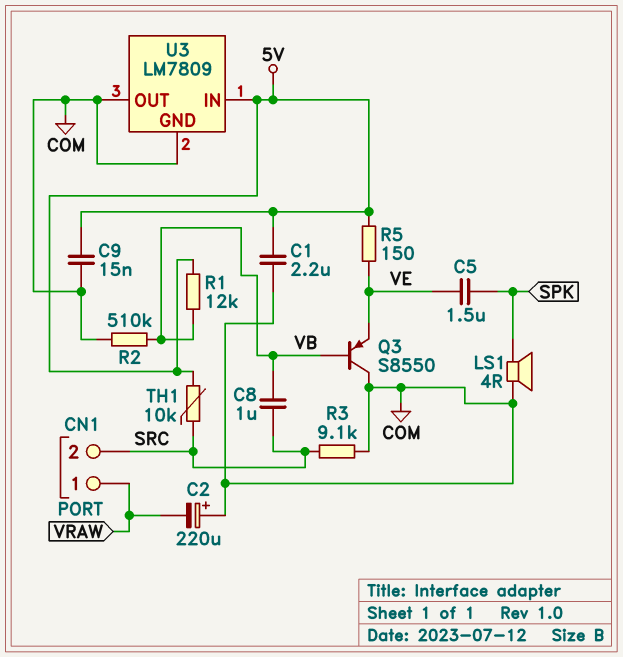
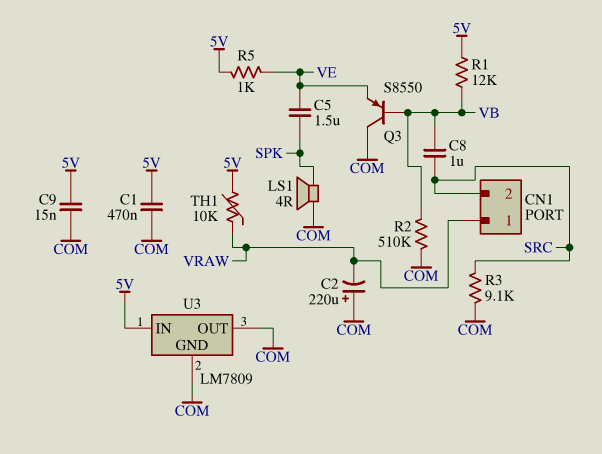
C1: 2.2uF (5V, COM) -> 470nF (5V, COM)
R5: 150 (5V, VE) -> 1k (5V, VE)
TH1: 10k (5V, SRC) -> 10k (5V, VRAW)

